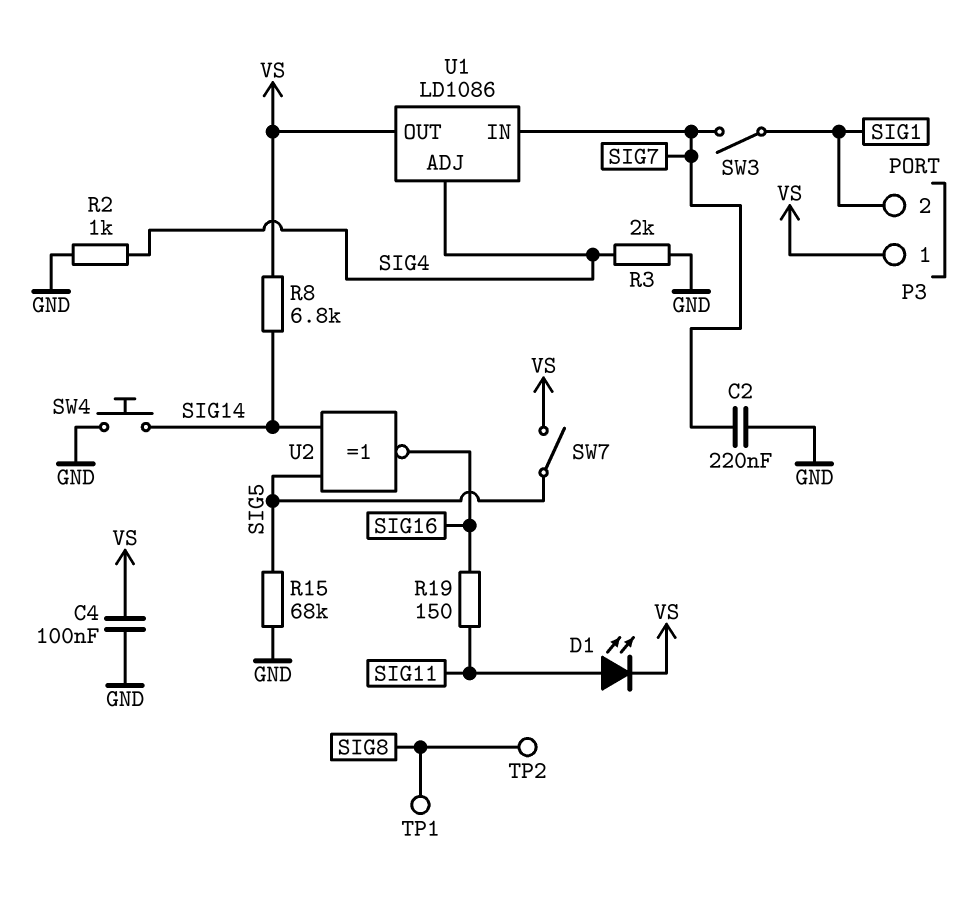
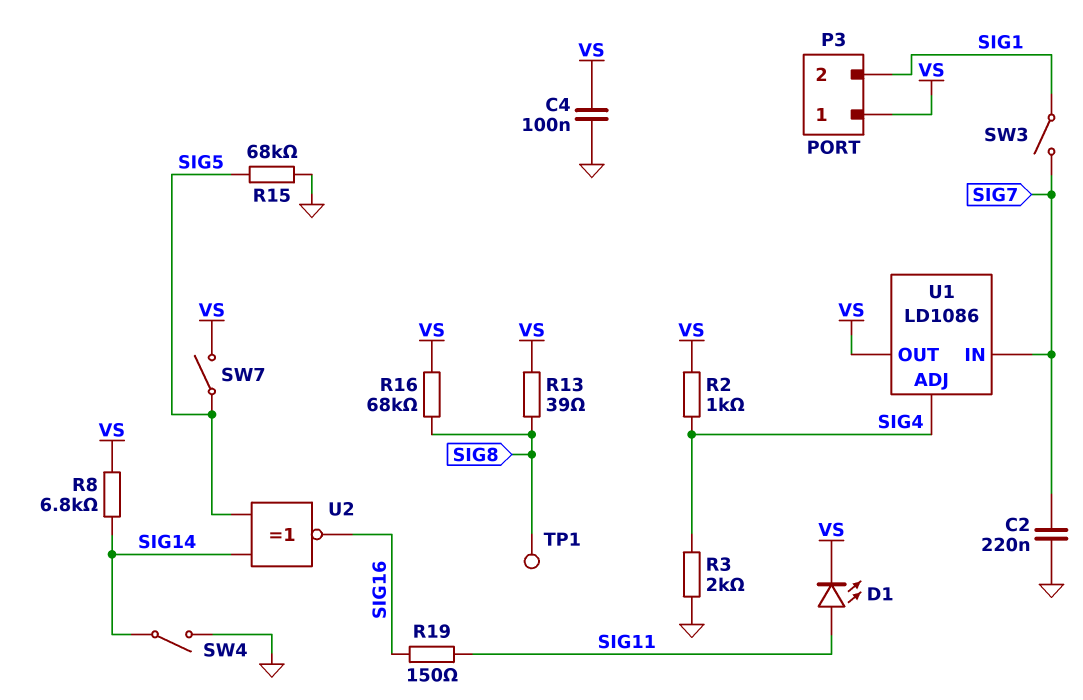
R2: 1k (GND, SIG4) -> 1k (SIG4, VS)
R13: none -> 39 (SIG8, VS)
R16: none -> 68k (SIG8, VS)
SW4: button (GND, SIG14) -> switch (GND, SIG14)
TP2: test point (SIG8) -> none

